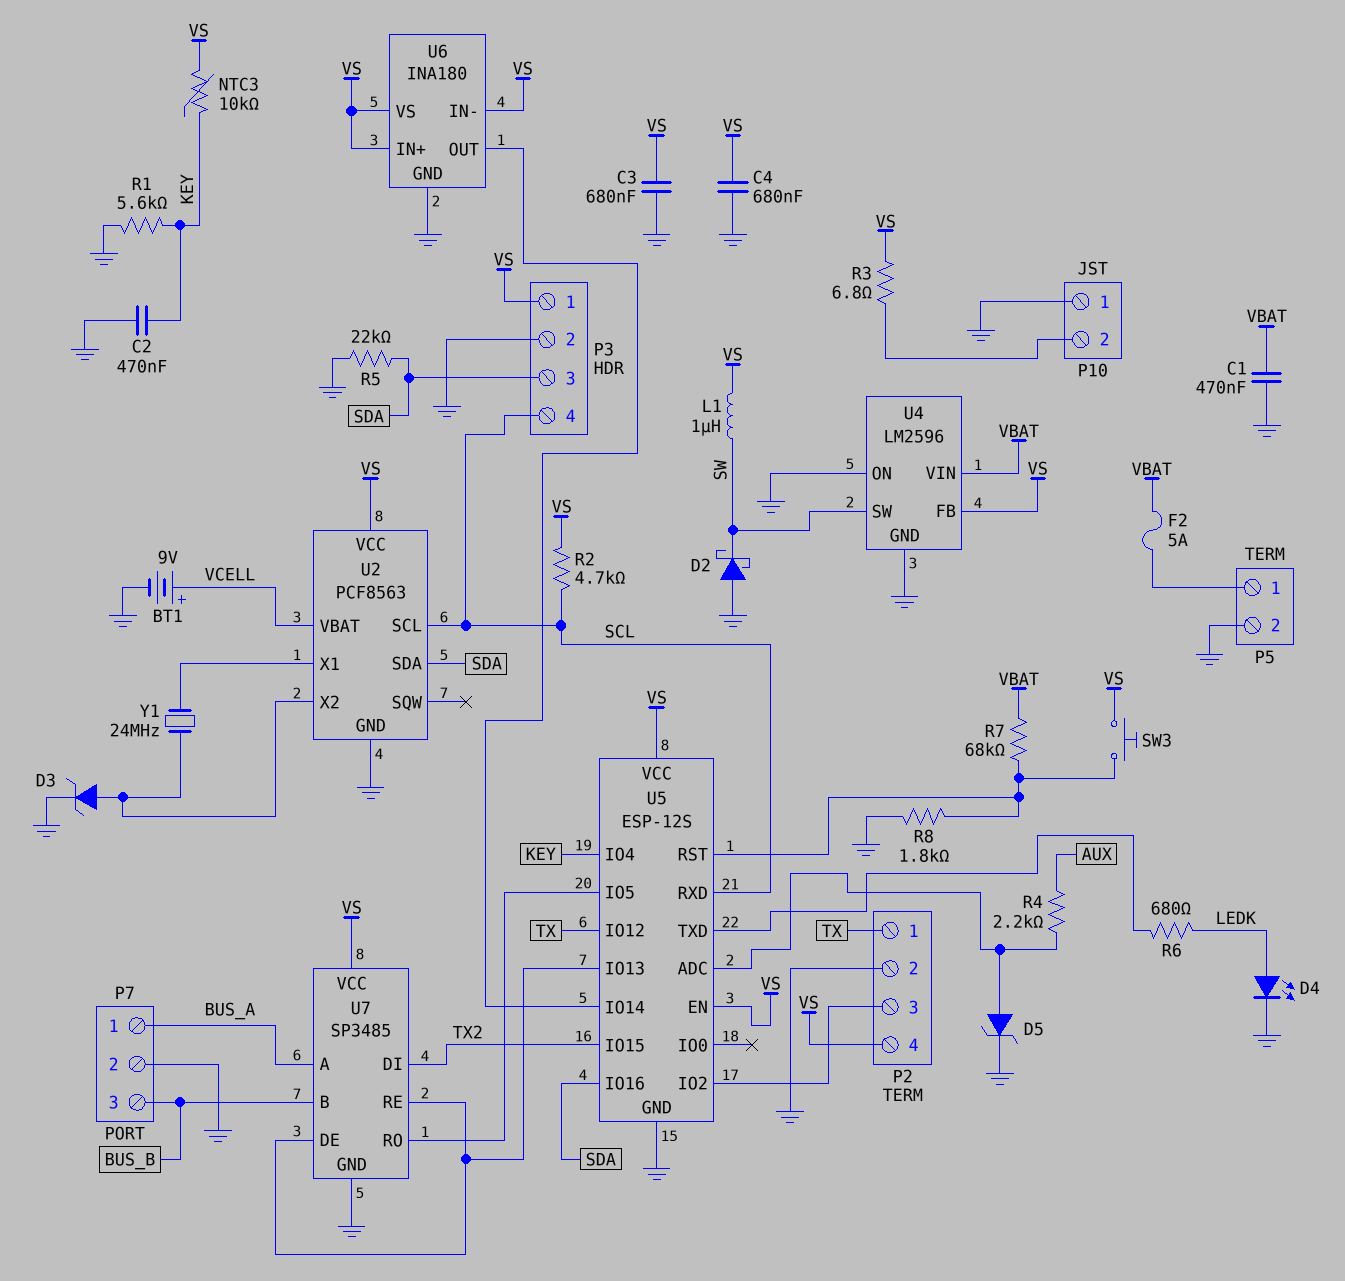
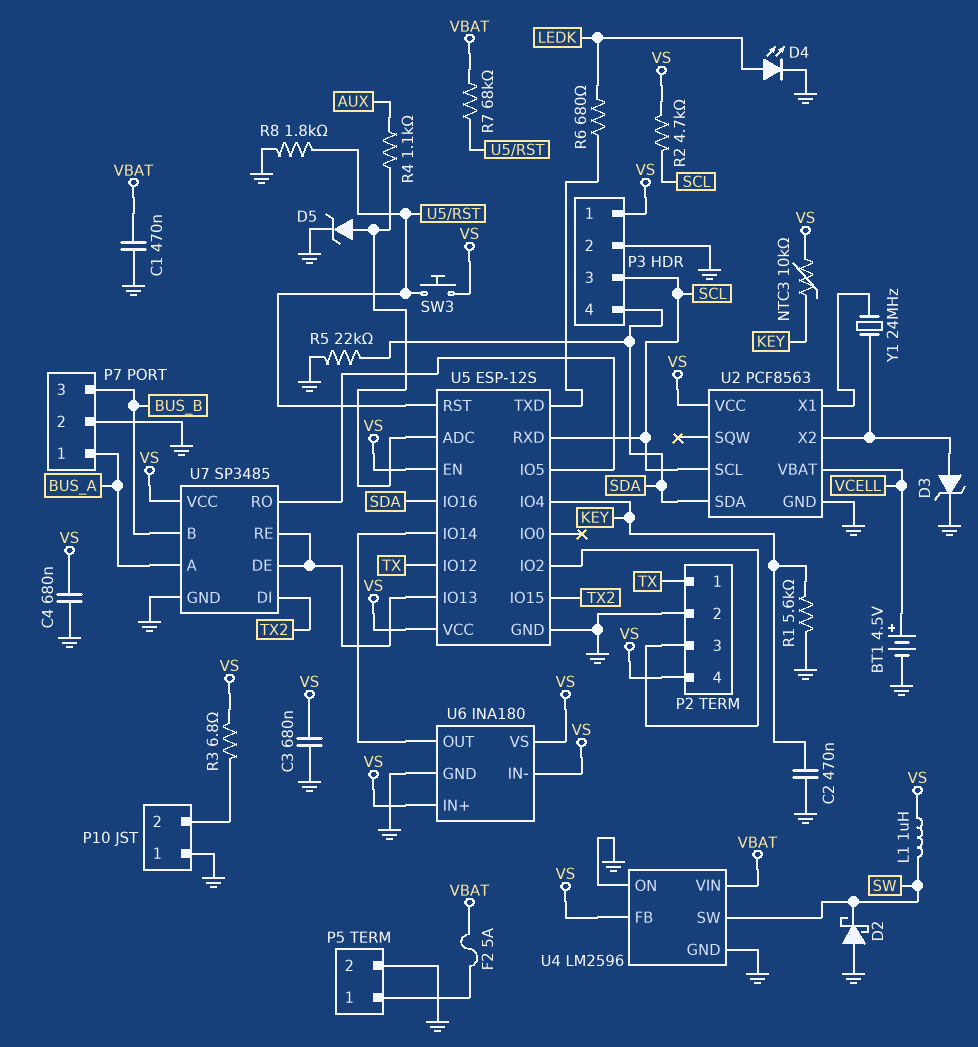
BT1: 9V (plus VCELL, minus GND) -> 4.5V (plus VCELL, minus GND)
P3 pin 3: SDA -> SCL
P3 pin 4: SCL -> SDA
R4: 2.2k (AUX, U5/ADC) -> 1.1k (AUX, U5/ADC)

